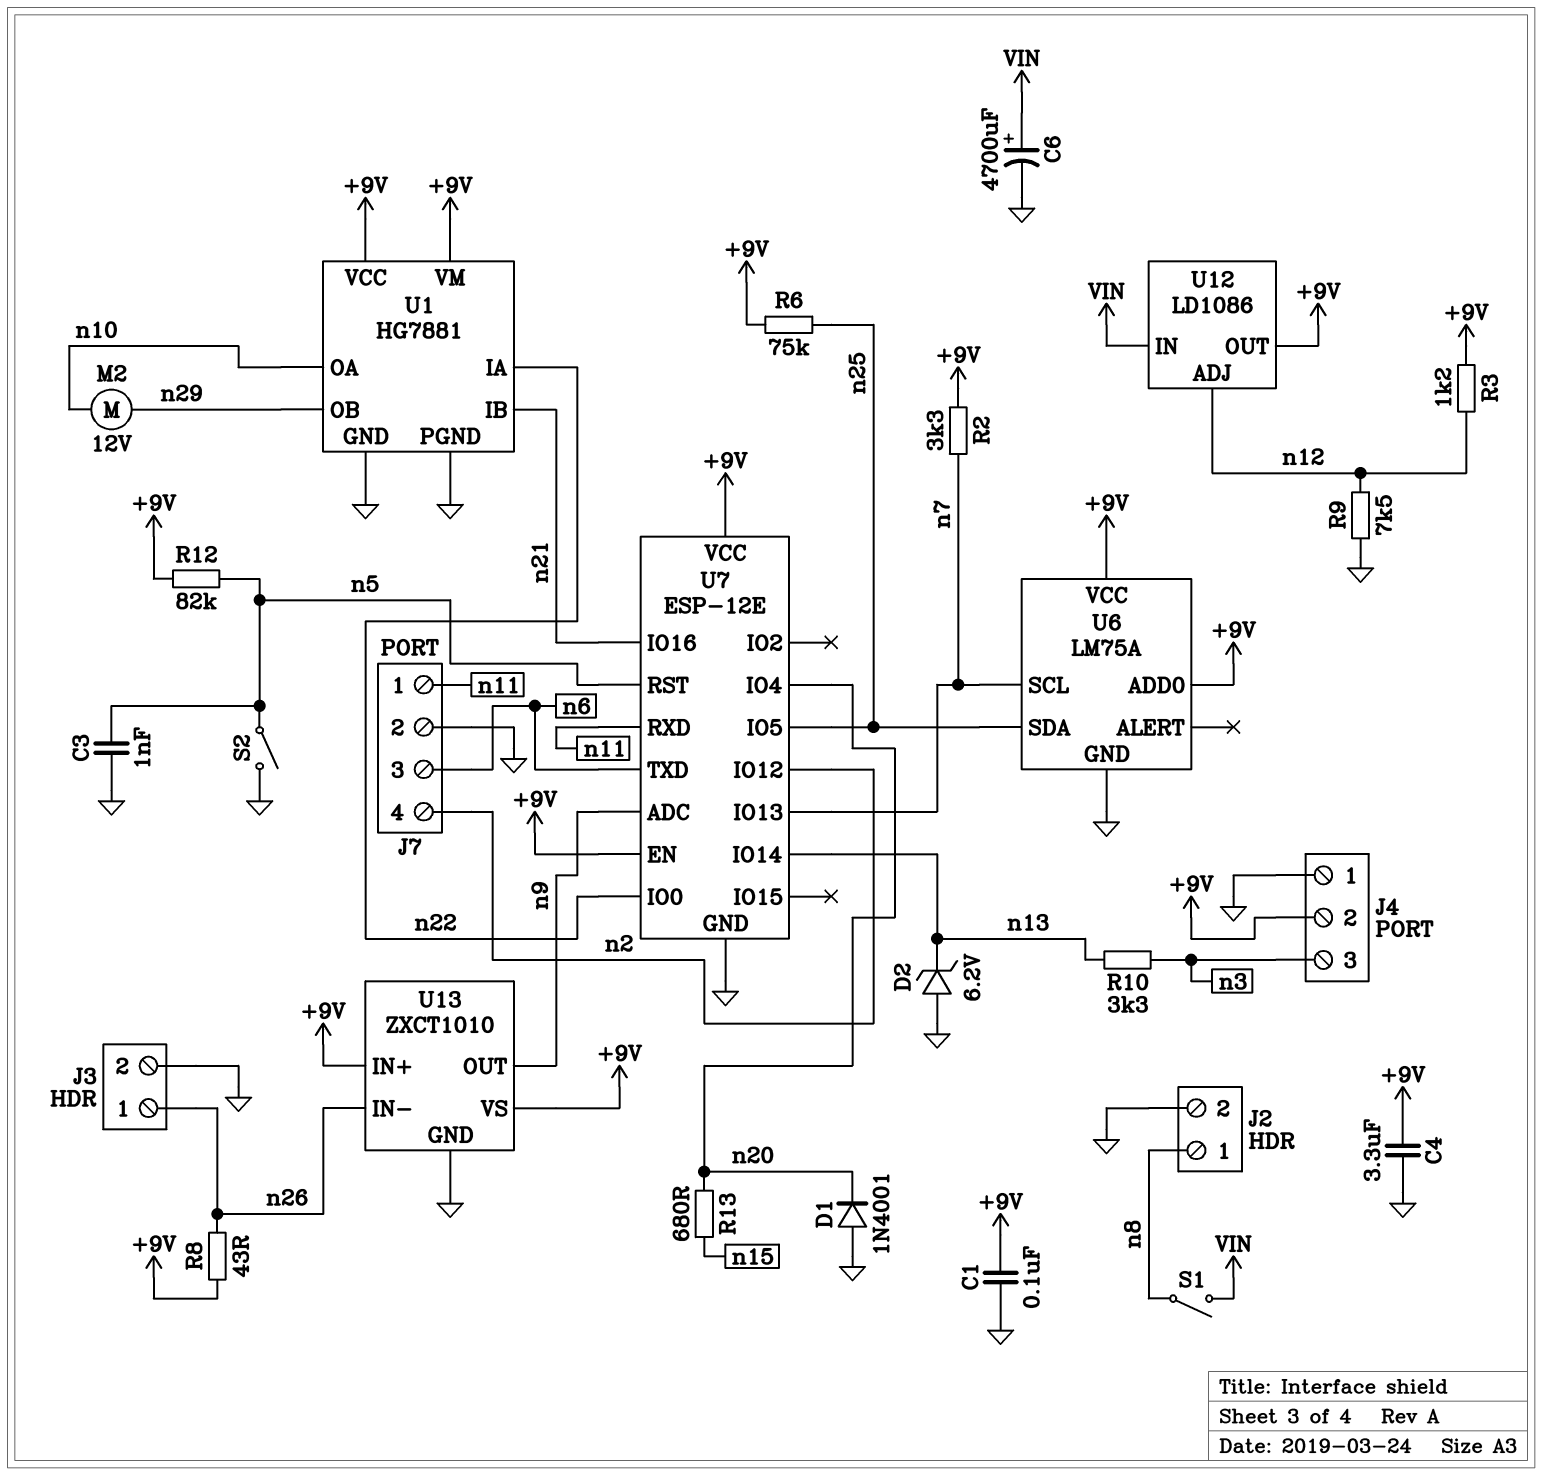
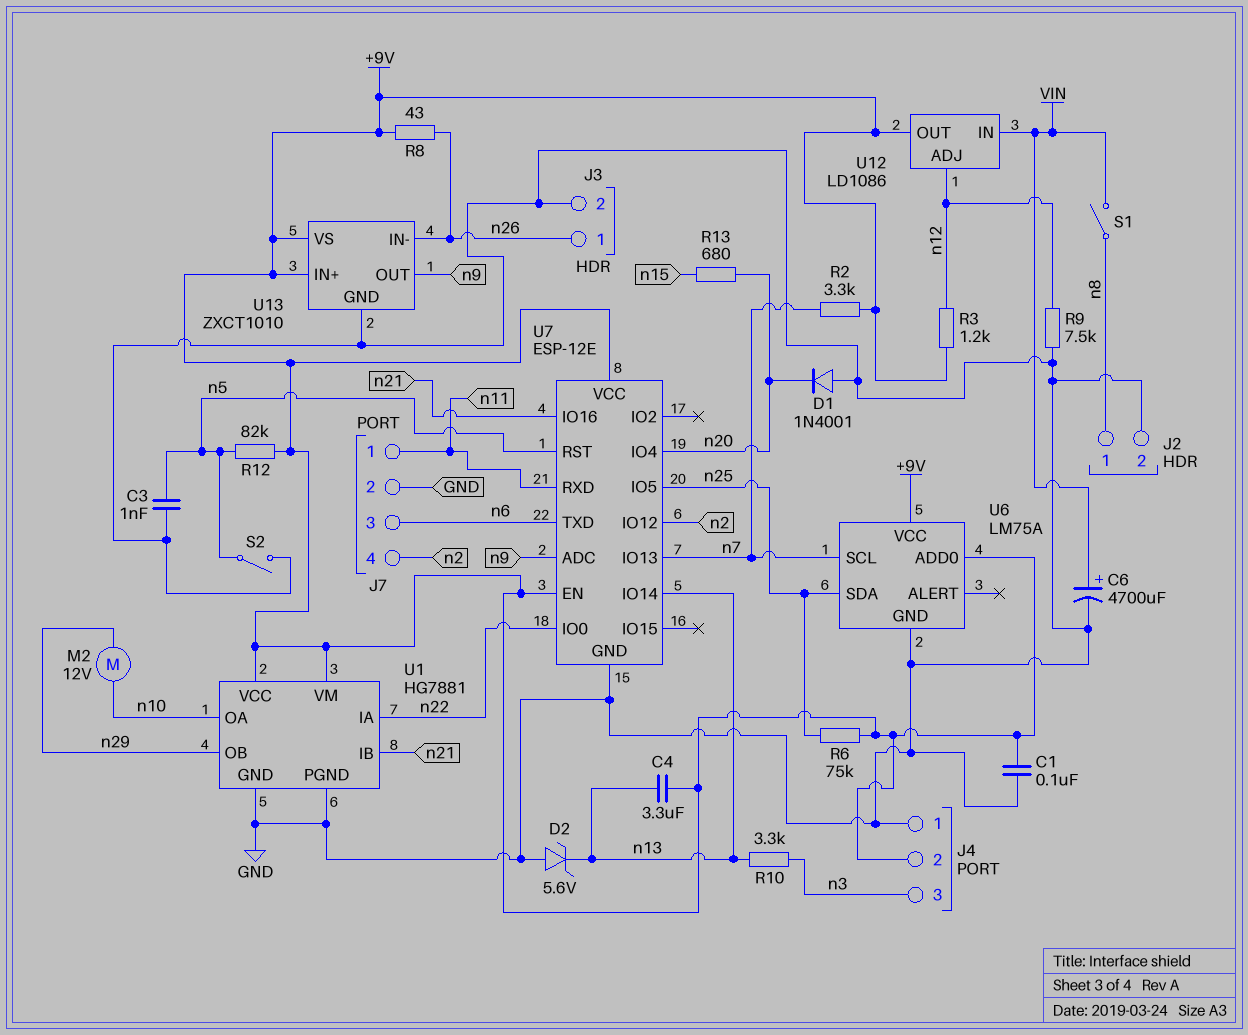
C4: 3.3uF (+9V, GND) -> 3.3uF (+9V, n13)
D2: zener 6.2V (A GND, K n13) -> zener 5.6V (A GND, K n13)

